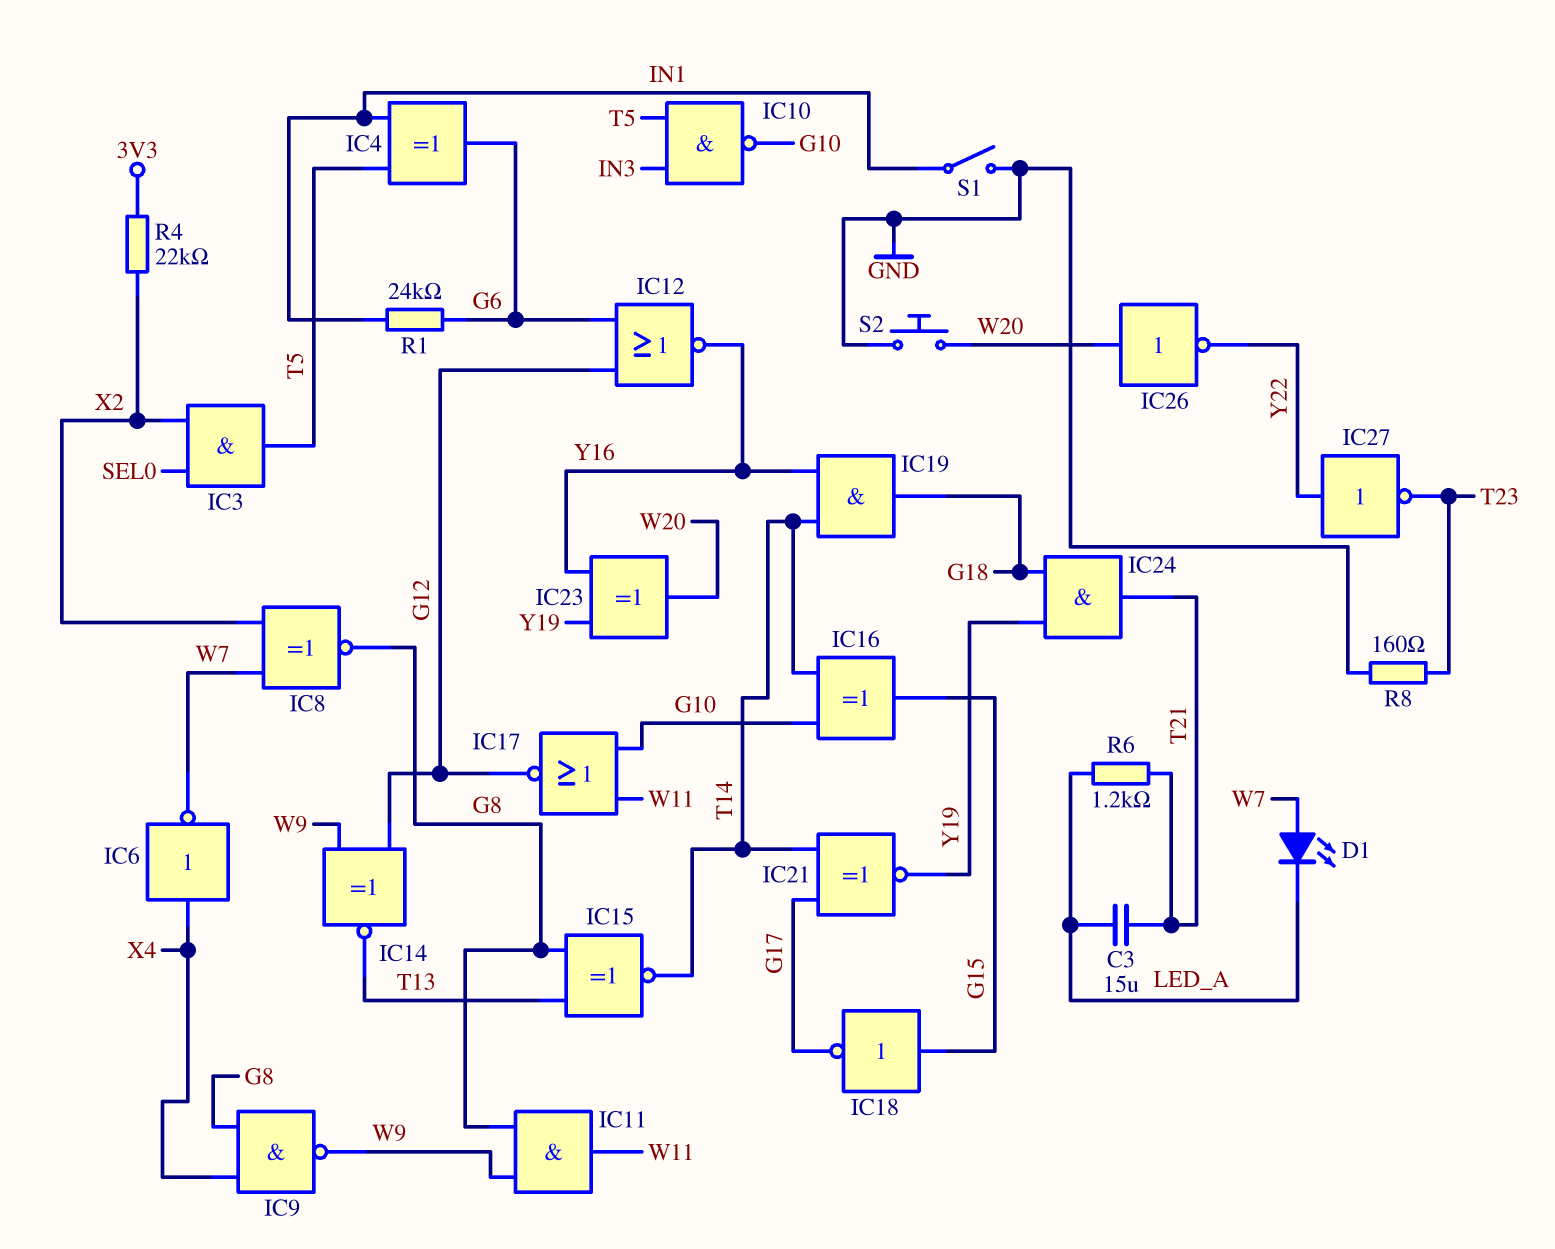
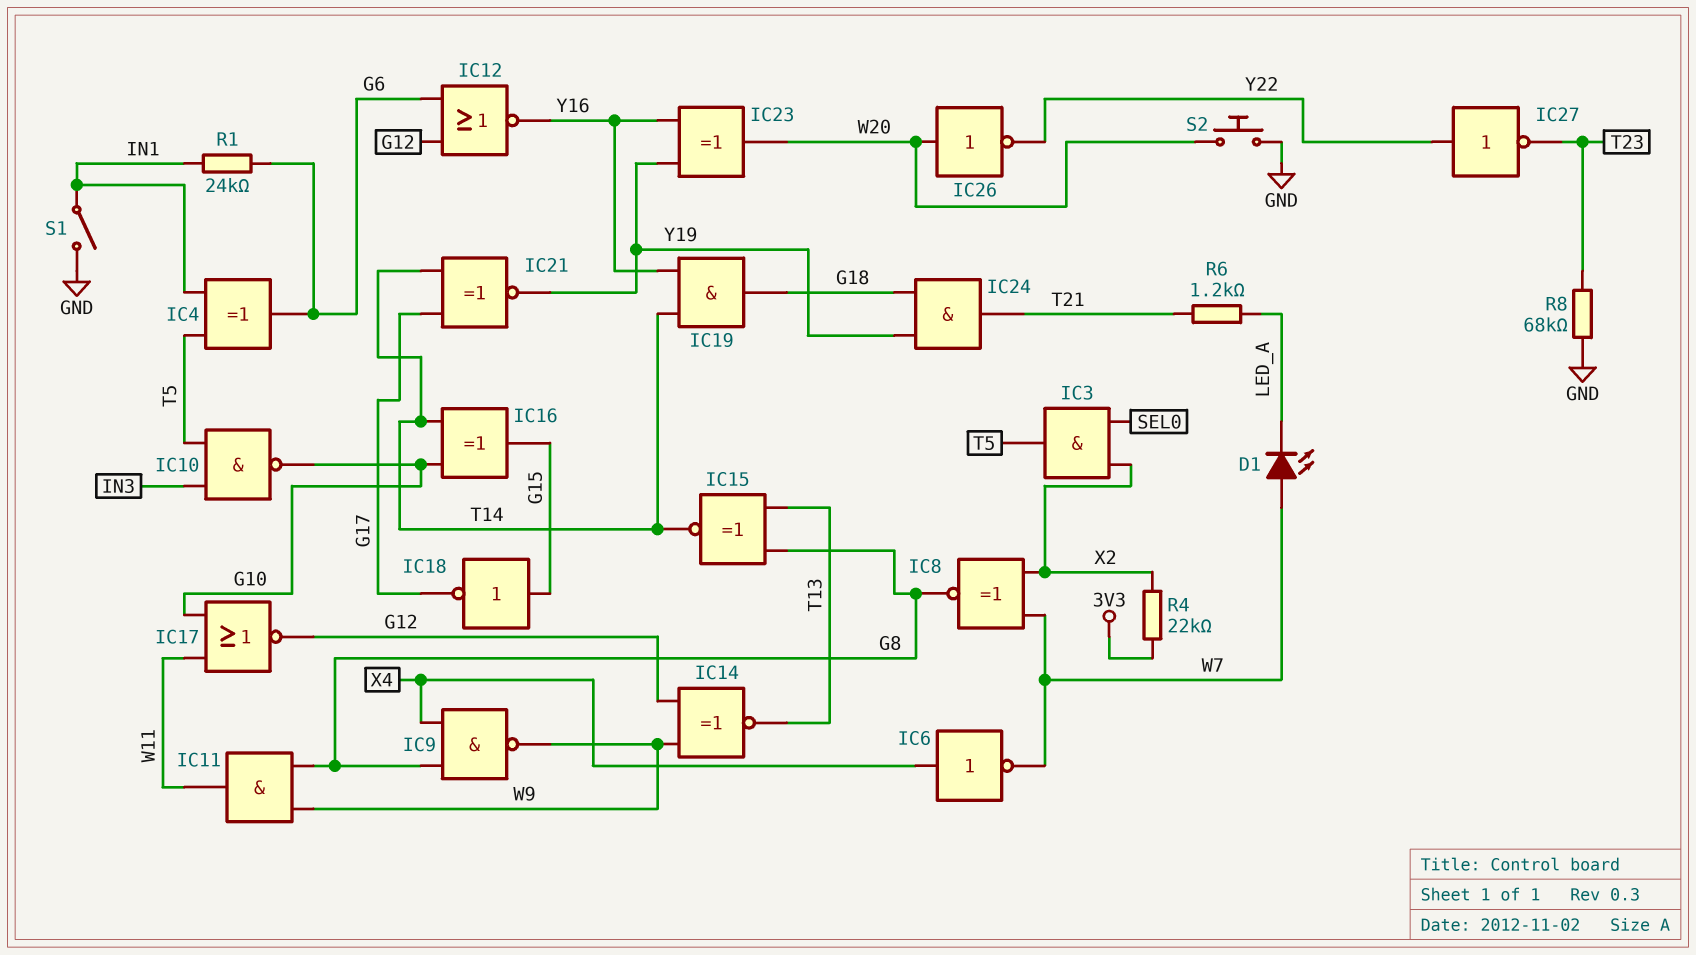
C3: 15uF (LED_A, T21) -> none
R8: 160 (GND, T23) -> 68k (GND, T23)

